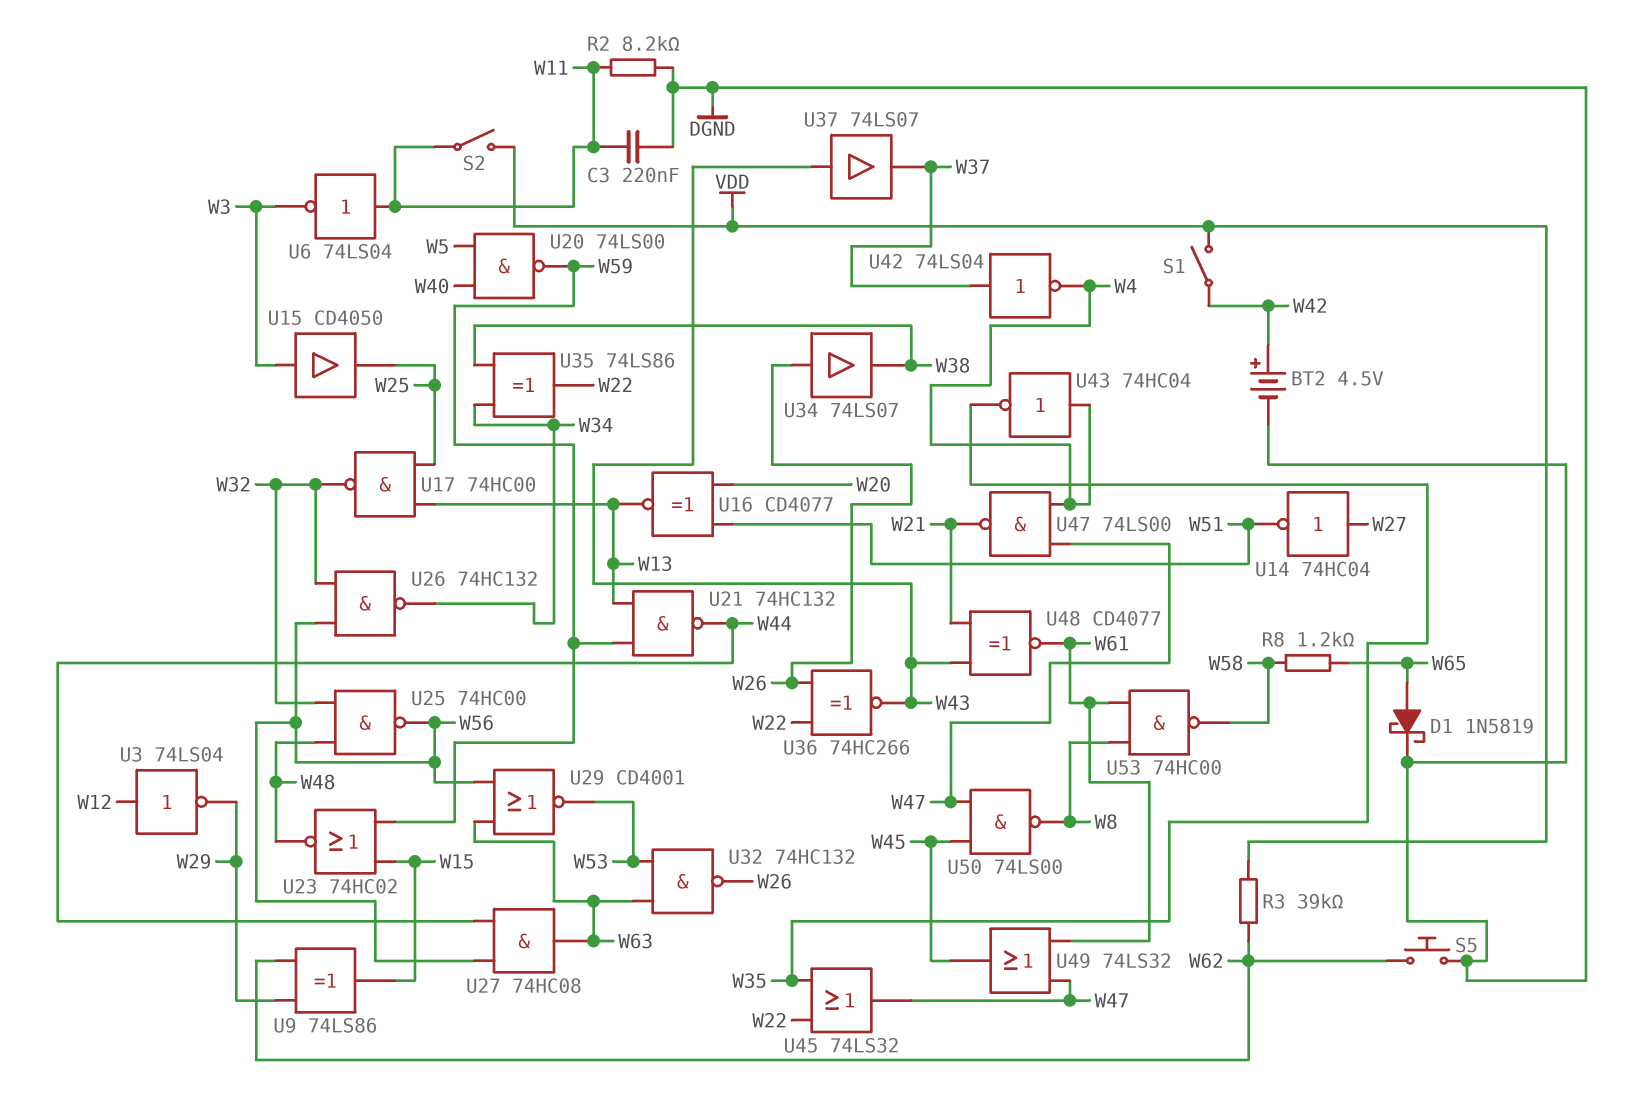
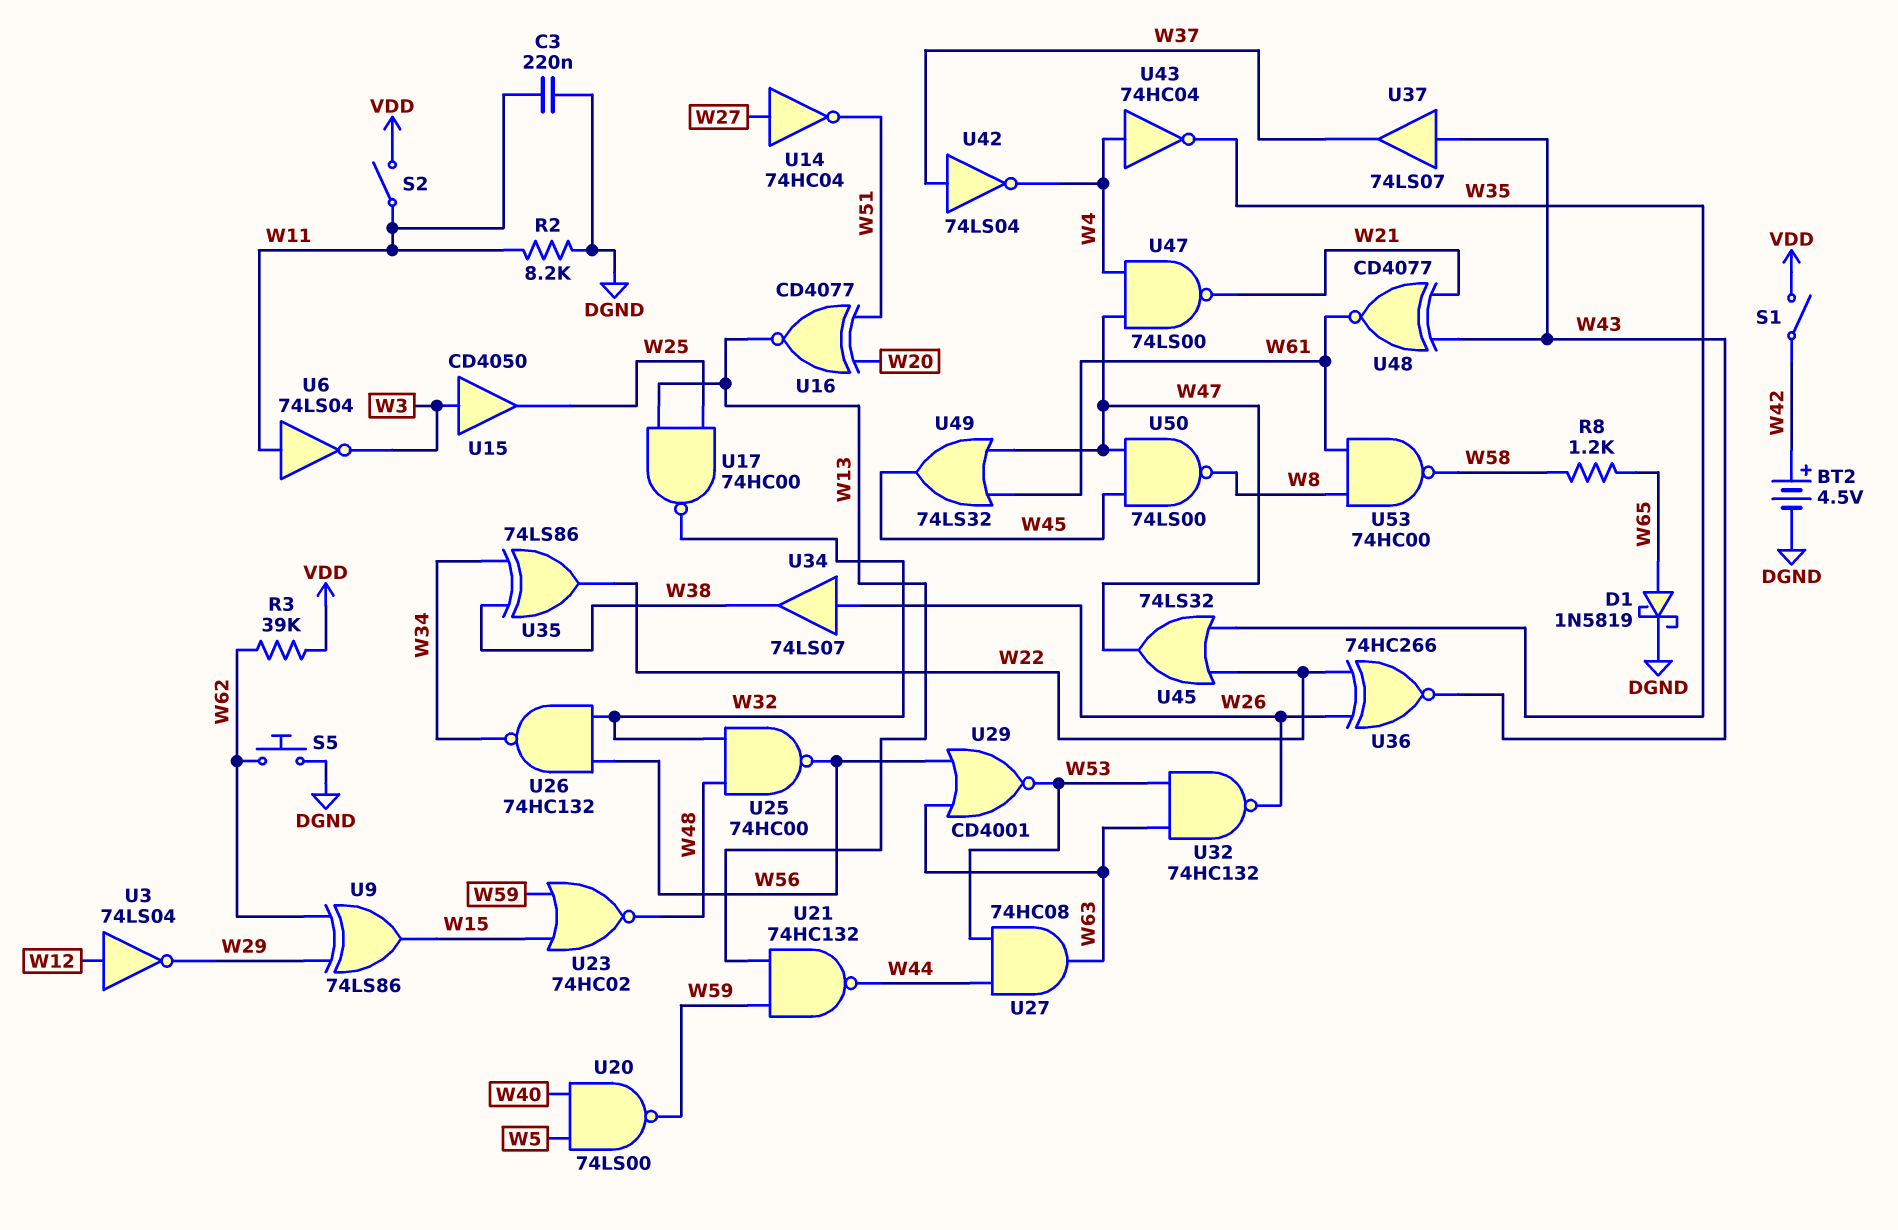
U27: AND 74HC08 (in W44, in W56, out W63) -> AND 74HC08 (in W44, in W53, out W63)

